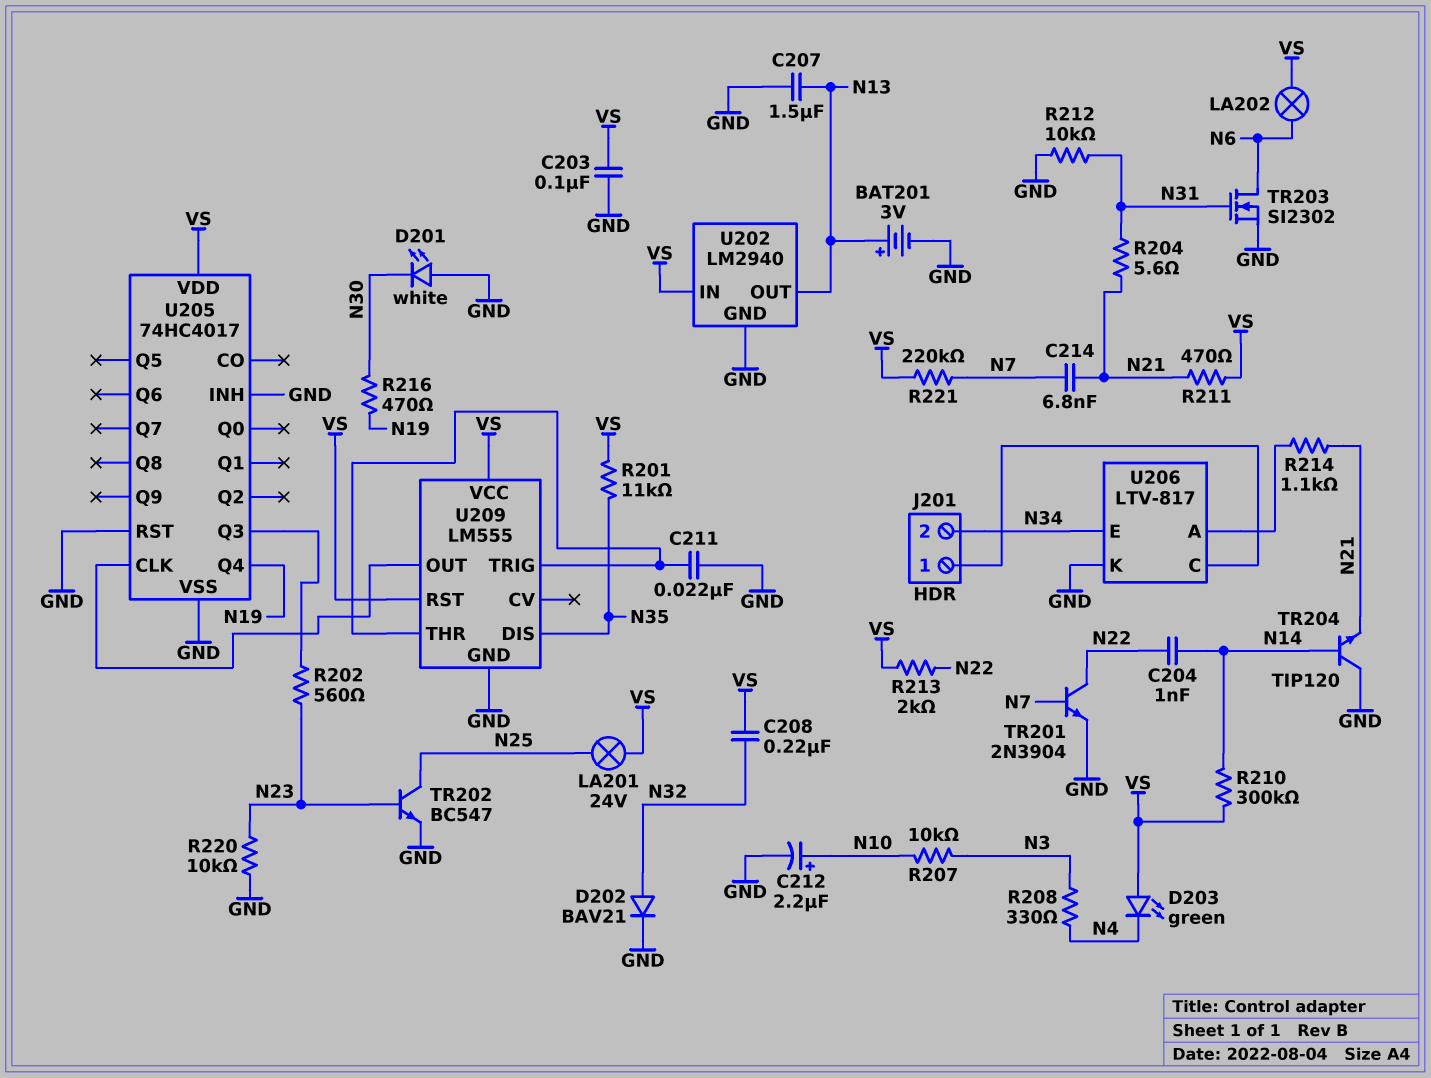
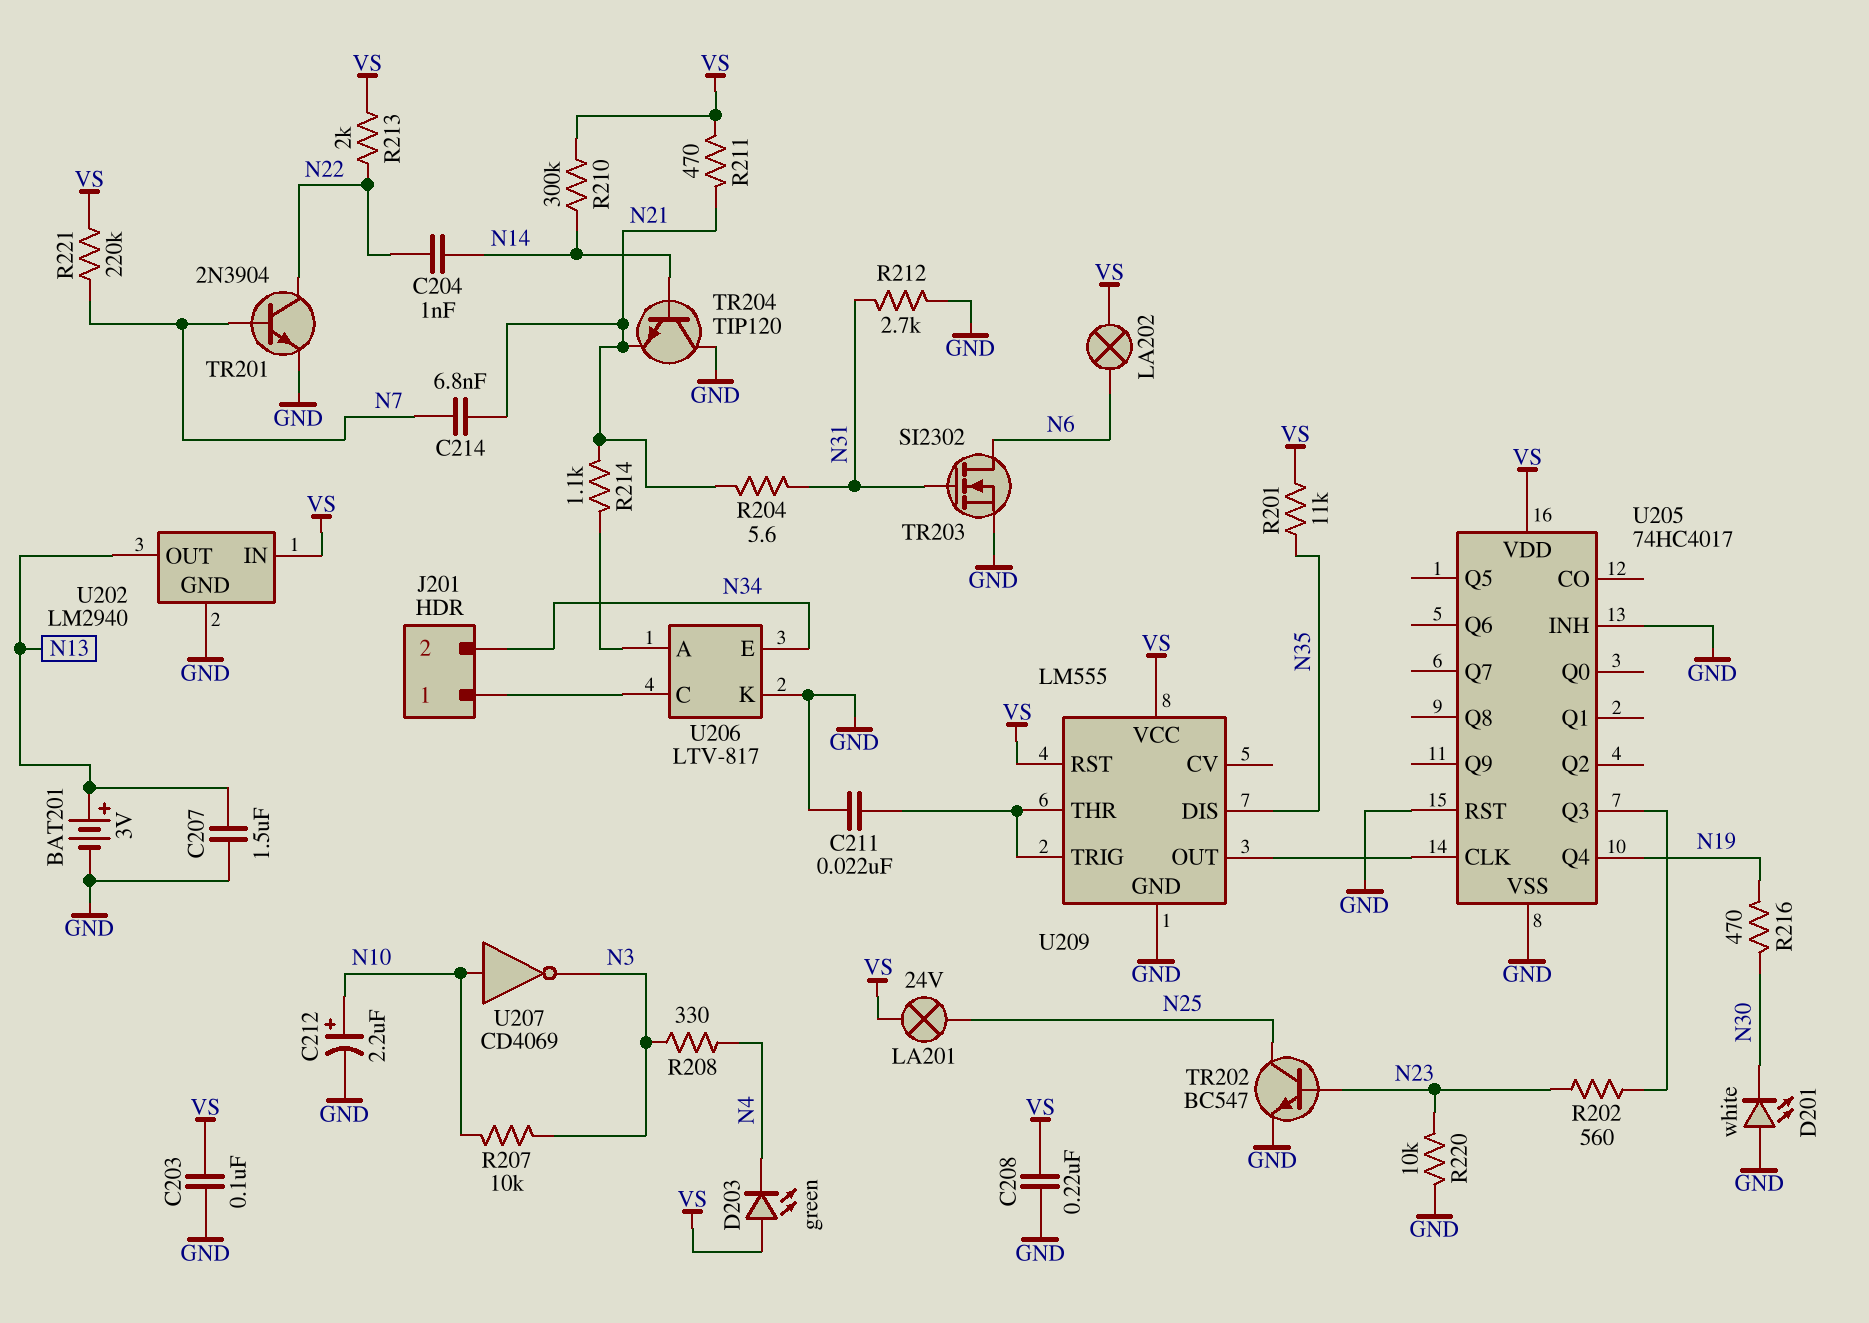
C208: 220nF (N32, VS) -> 220nF (GND, VS)
D202: diode BAV21 (A N32, K GND) -> none
R212: 10k (GND, N31) -> 2.7k (GND, N31)
U207: none -> NOT CD4069 (in N10, out N3)

